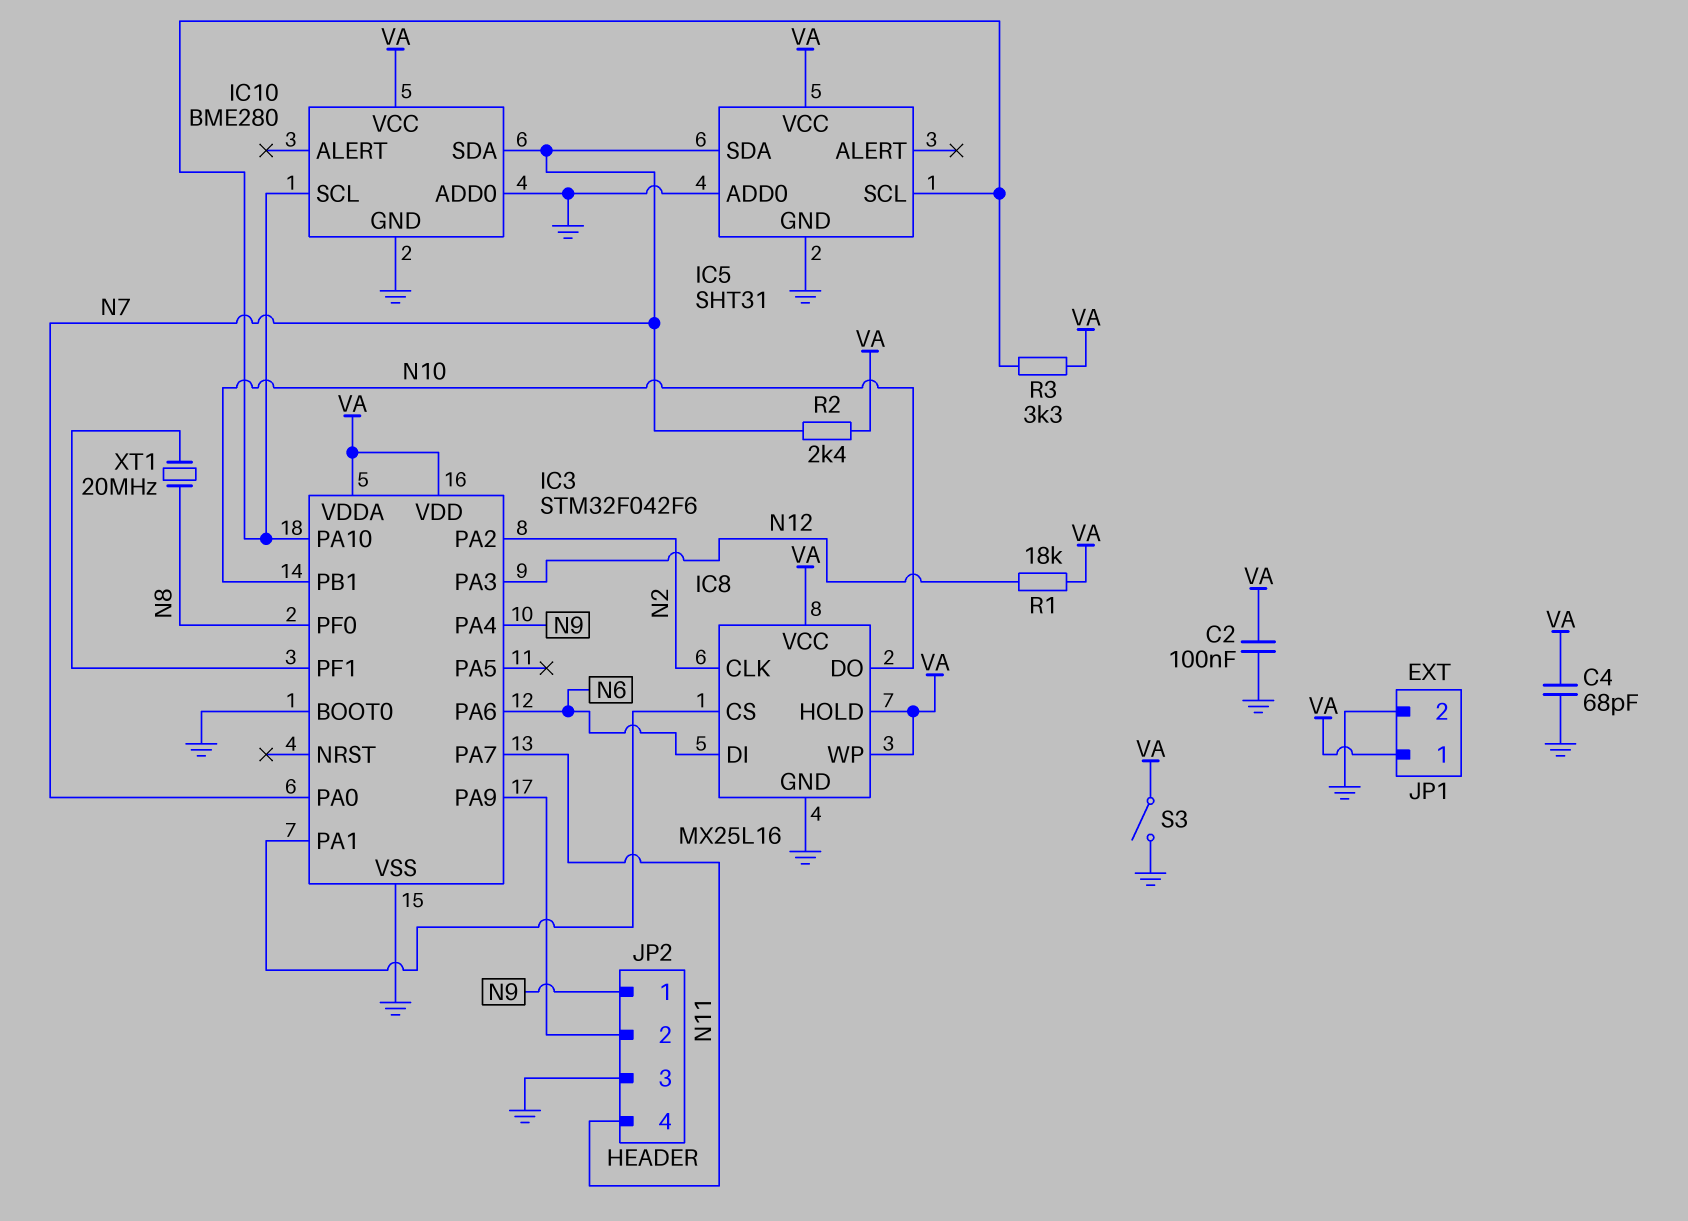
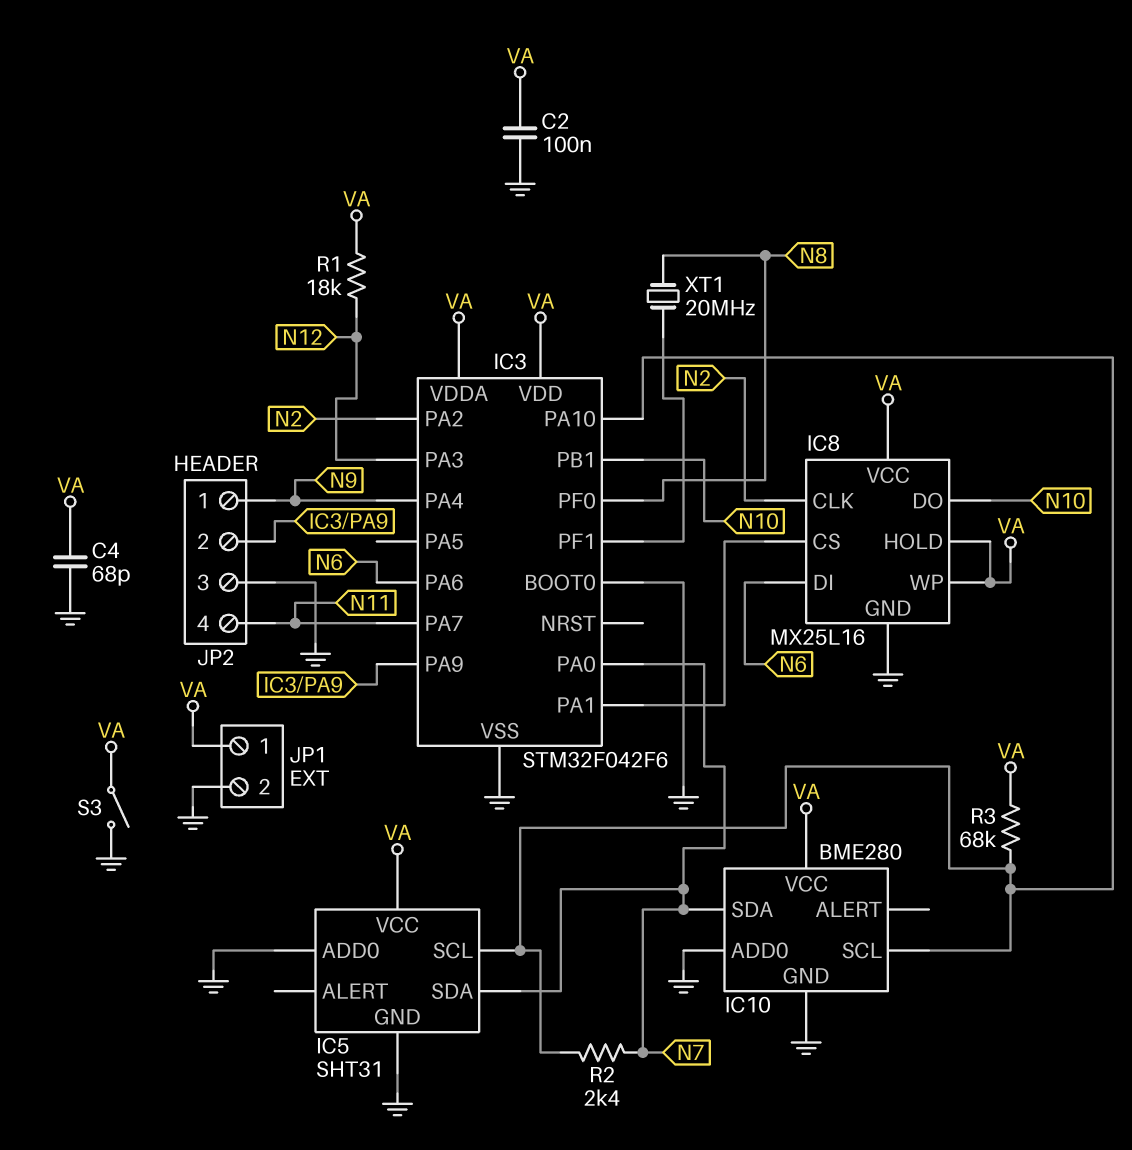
R2: 2.4k (N7, VA) -> 2.4k (IC3/PA10, N7)
R3: 3.3k (IC3/PA10, VA) -> 68k (IC3/PA10, VA)

